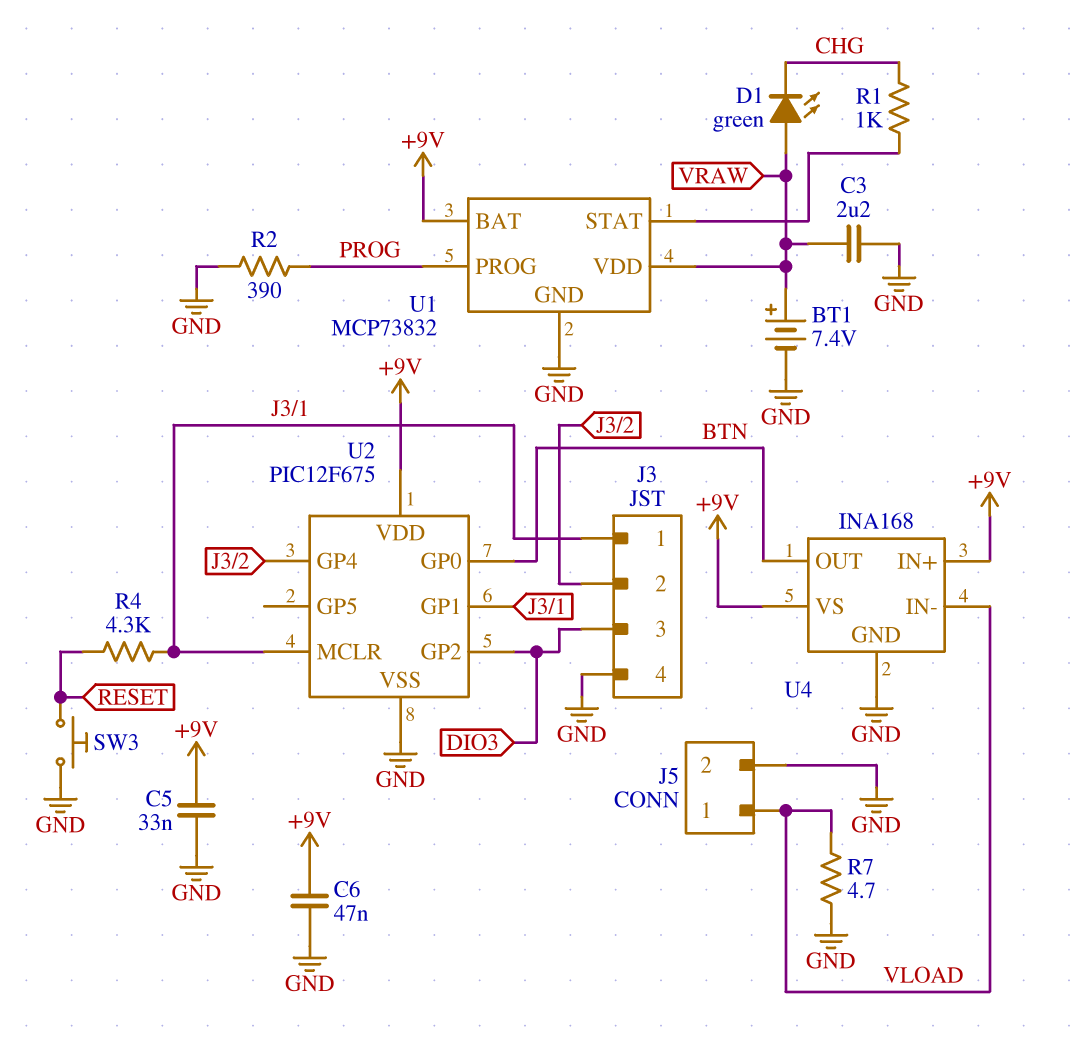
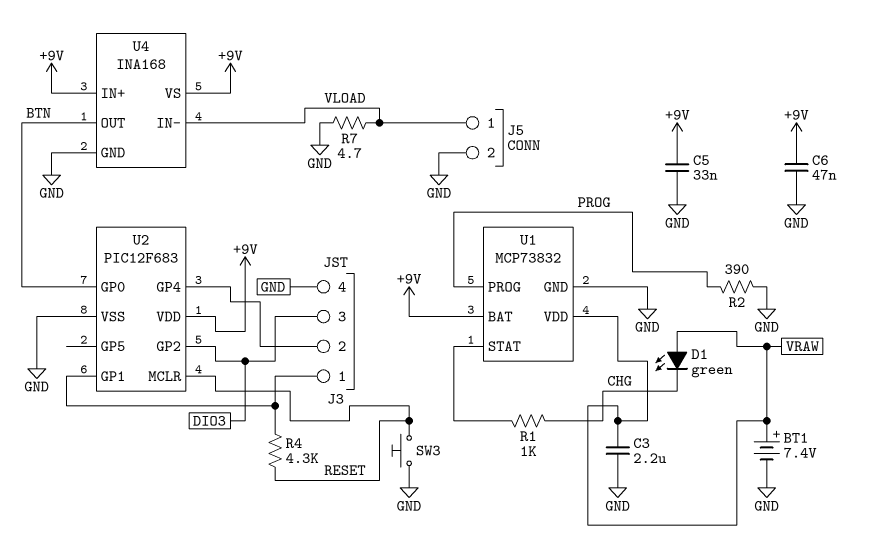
U2: PIC12F675 -> PIC12F683
U2 pin MCLR: J3/1 -> RESET

